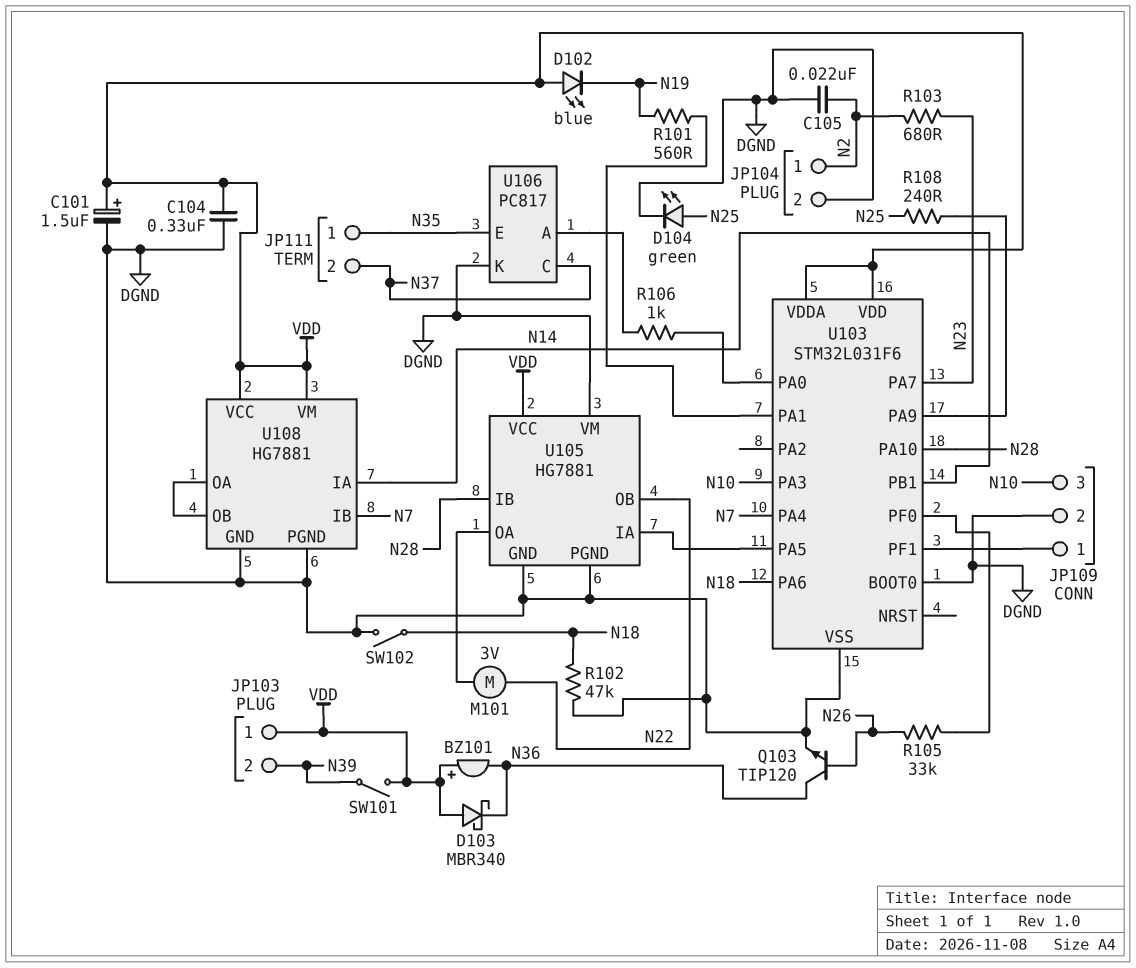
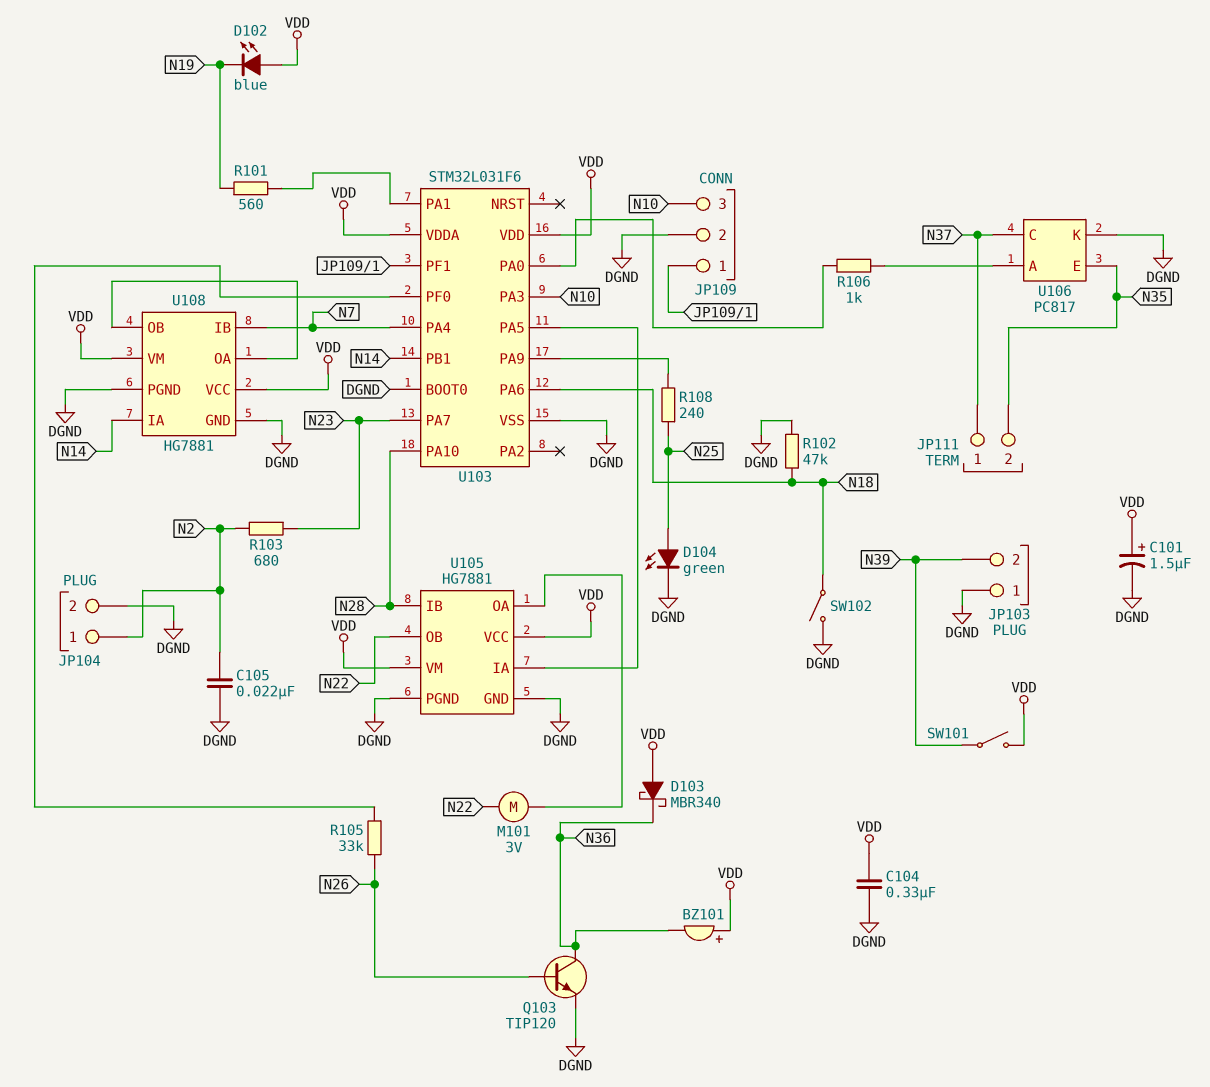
JP103 pin 1: VDD -> DGND
JP111 pin 1: N35 -> N37
JP111 pin 2: N37 -> N35
U105 pin VM: DGND -> VDD

